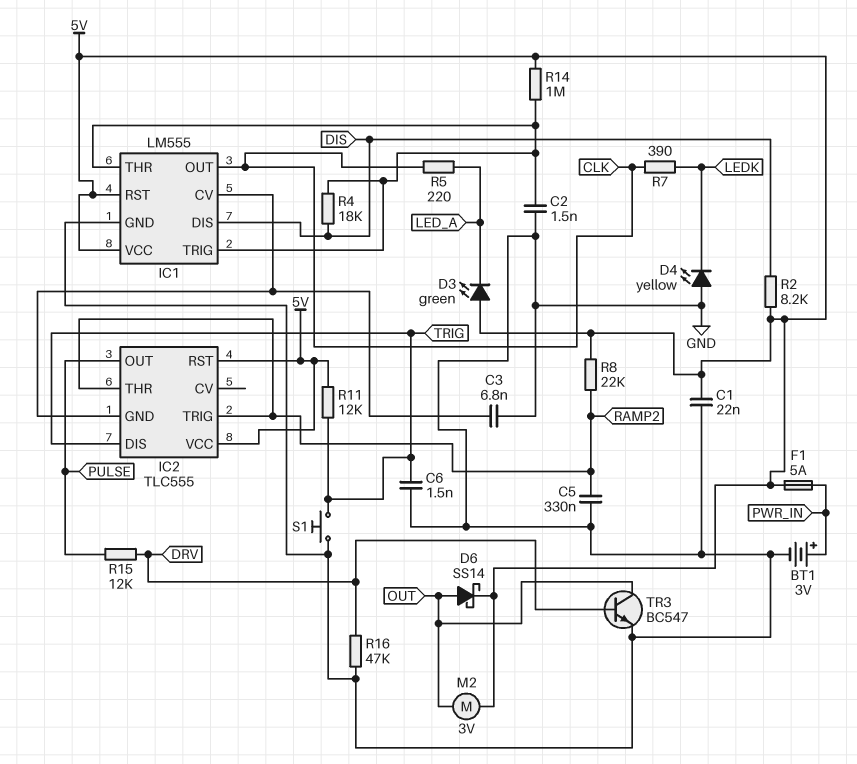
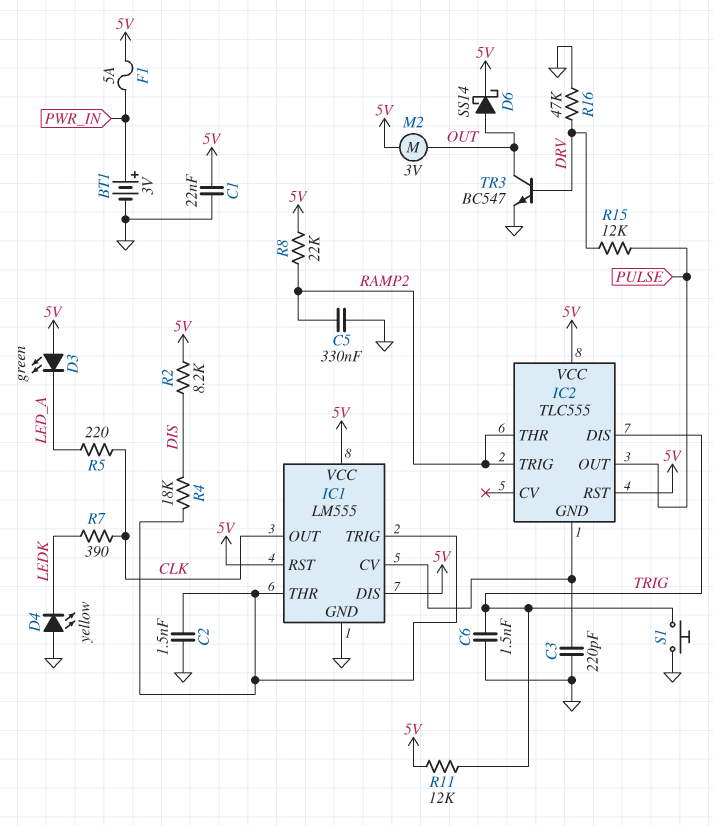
C3: 6.8nF (GND, IC1/CV) -> 220pF (GND, IC1/CV)
IC1 pin DIS: DIS -> 5V
R14: 1M (5V, IC1/THR) -> none

